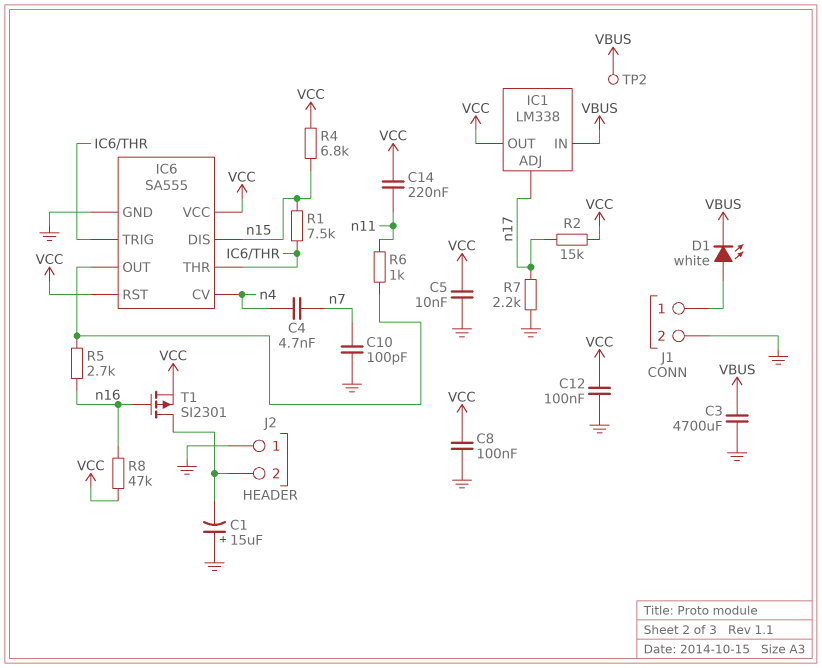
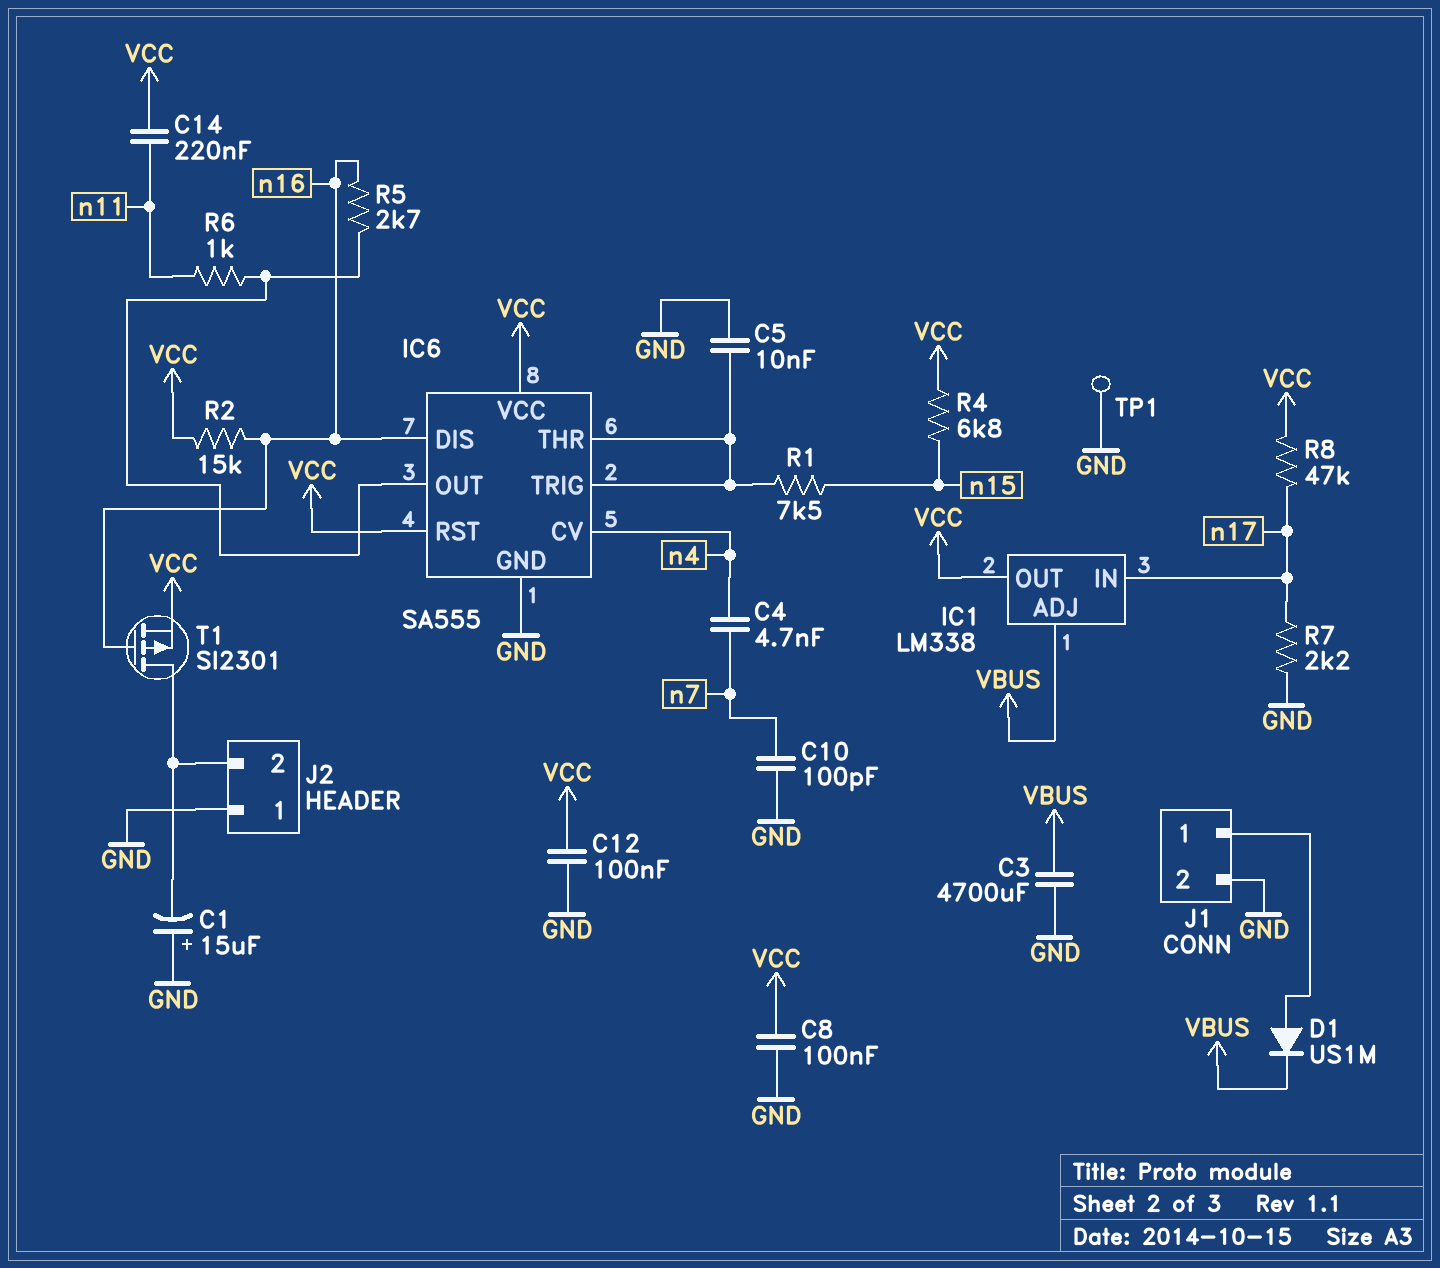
C5: 10nF (GND, VCC) -> 10nF (GND, IC6/THR)
D1: LED white (A J1/1, K VBUS) -> diode US1M (A J1/1, K VBUS)
IC1 pin ADJ: n17 -> VBUS
IC1 pin IN: VBUS -> n17
IC6 pin DIS: n15 -> n16
R2: 15k (VCC, n17) -> 15k (VCC, n16)
R8: 47k (VCC, n16) -> 47k (VCC, n17)
TP1: none -> test point (GND)
TP2: test point (VBUS) -> none

